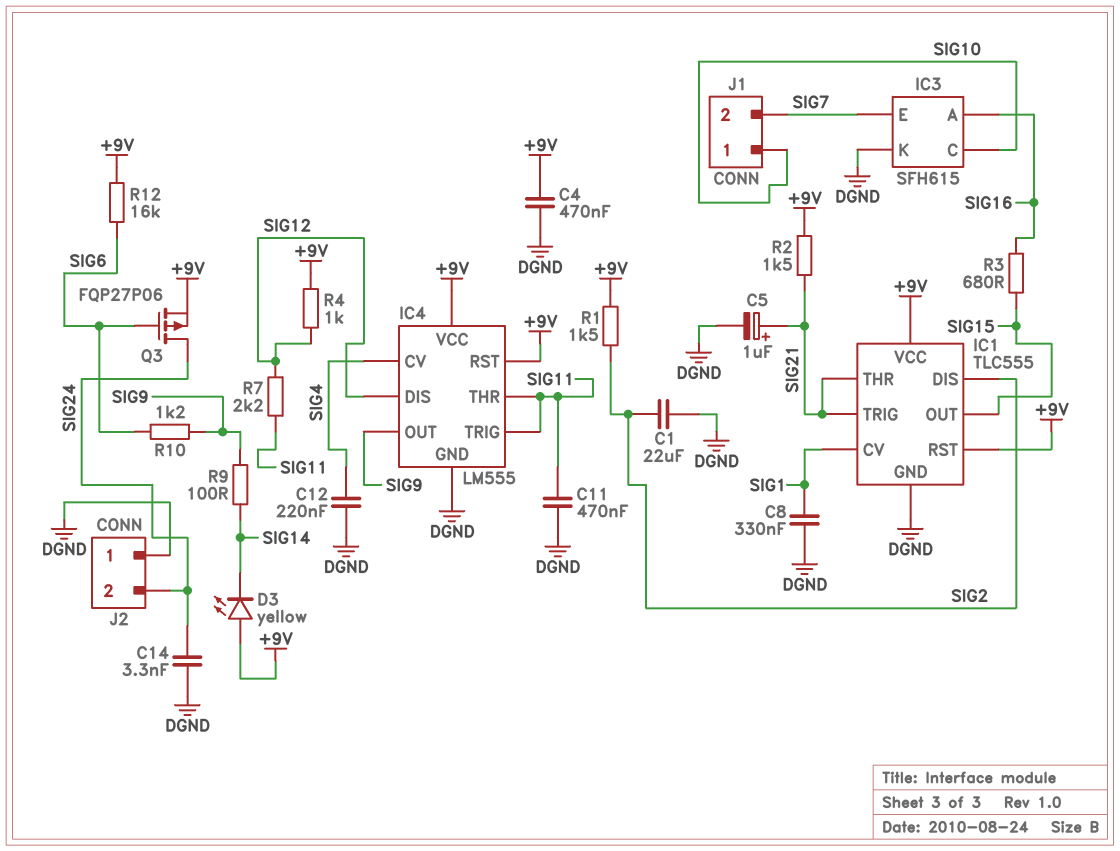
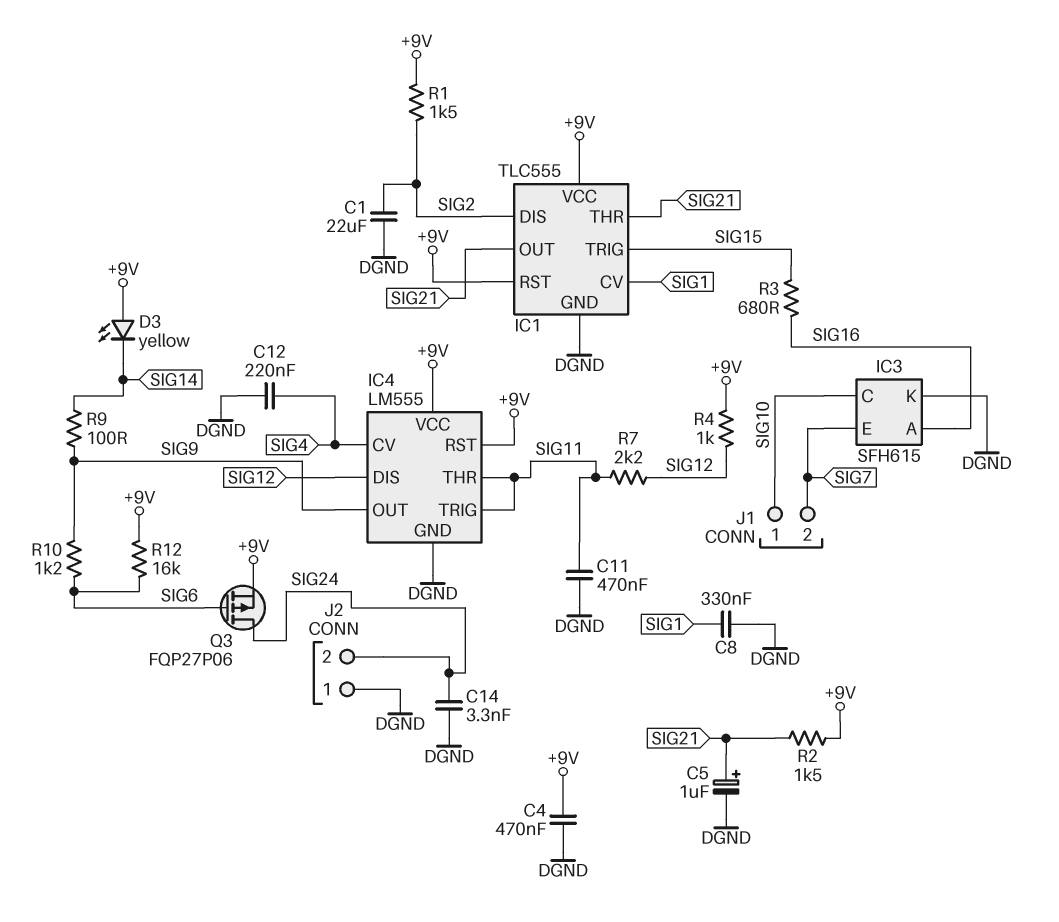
IC1 pin OUT: SIG15 -> SIG21
IC1 pin TRIG: SIG21 -> SIG15

